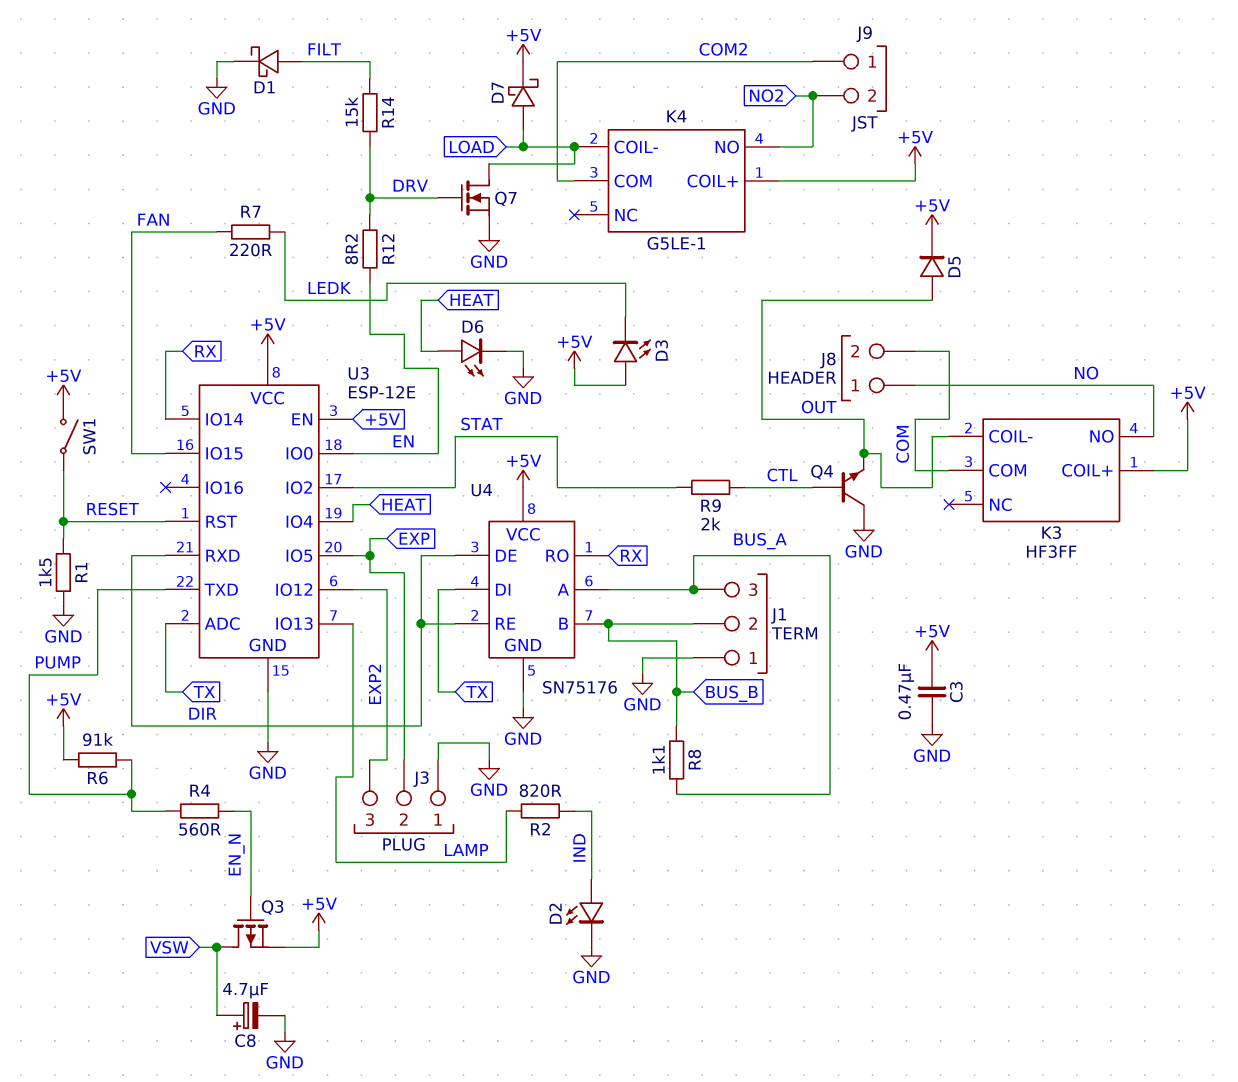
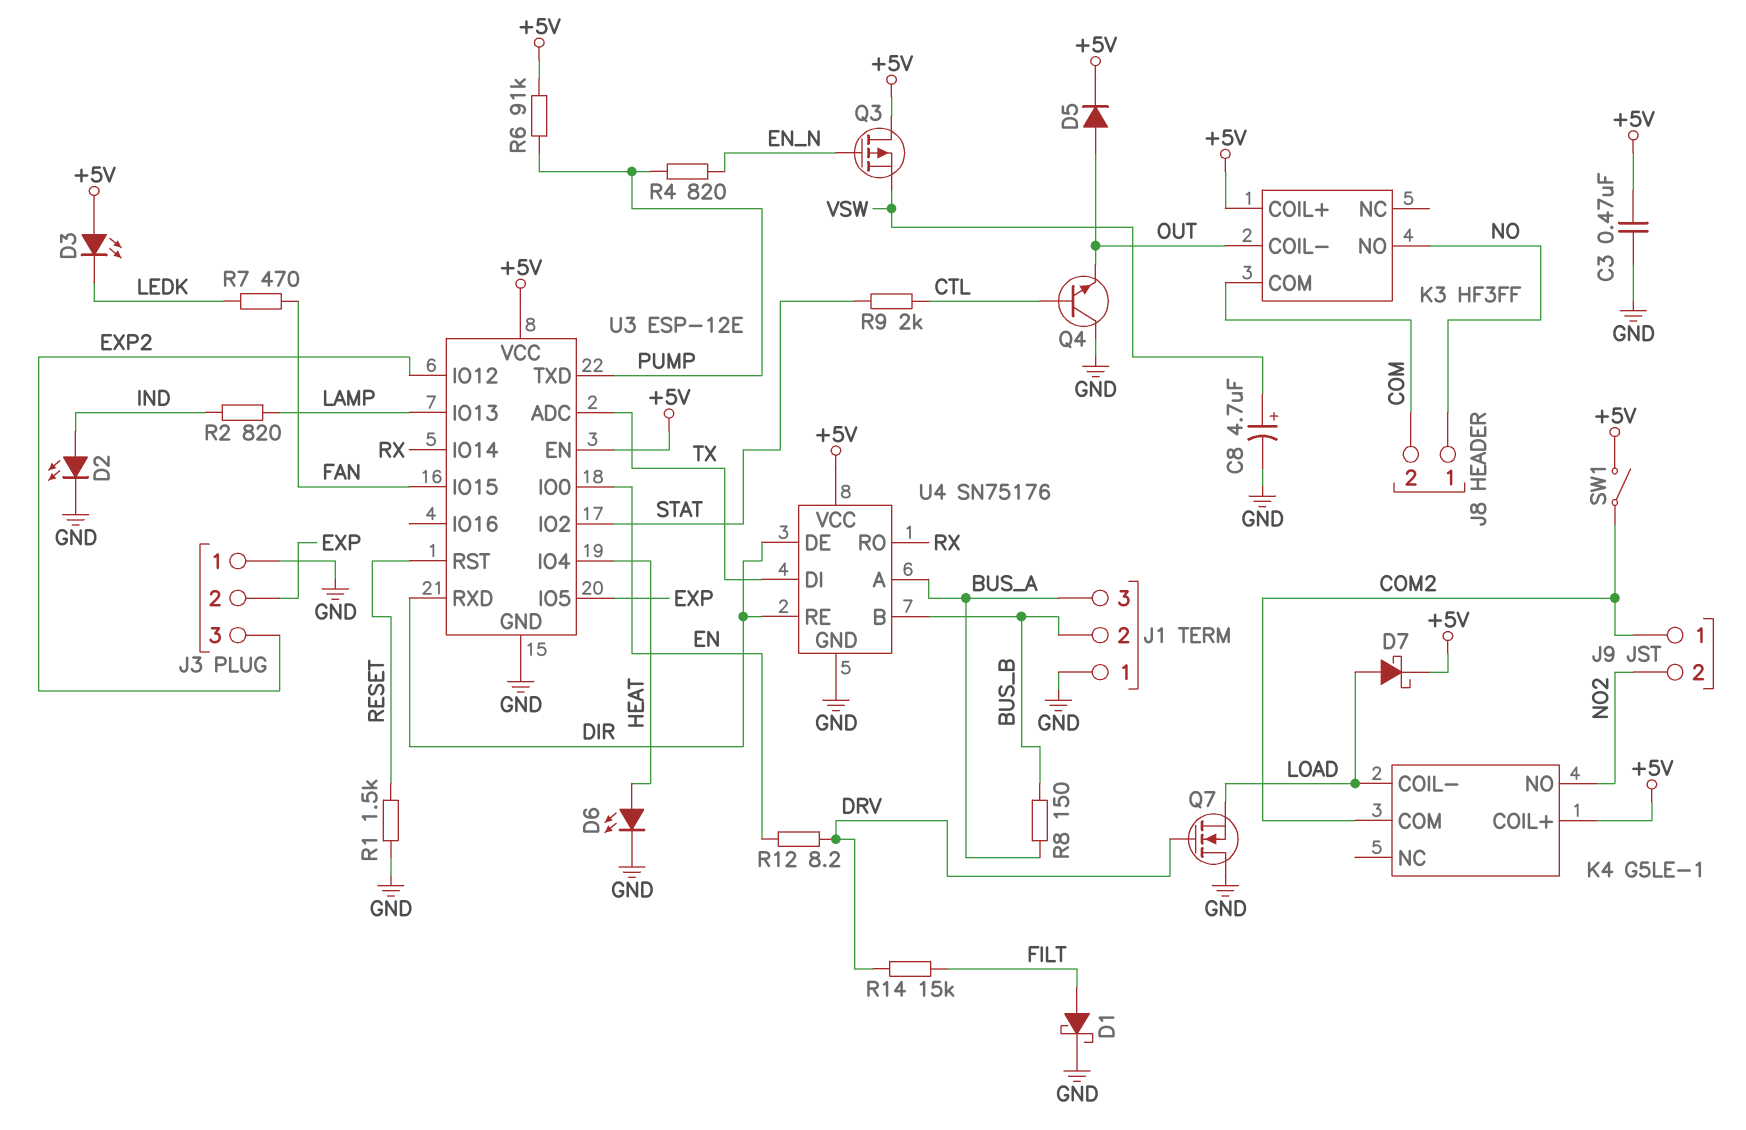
Q3: PMOS (G EN_N, D VSW, S +5V) -> PMOS (G EN_N, D +5V, S VSW)
Q7: NMOS (G DRV, D LOAD, S GND) -> NMOS (G DRV, D GND, S LOAD)
R4: 560 (EN_N, PUMP) -> 820 (EN_N, PUMP)
R7: 220 (FAN, LEDK) -> 470 (FAN, LEDK)
R8: 1.1k (BUS_A, BUS_B) -> 150 (BUS_A, BUS_B)
SW1: switch (+5V, RESET) -> switch (+5V, COM2)

